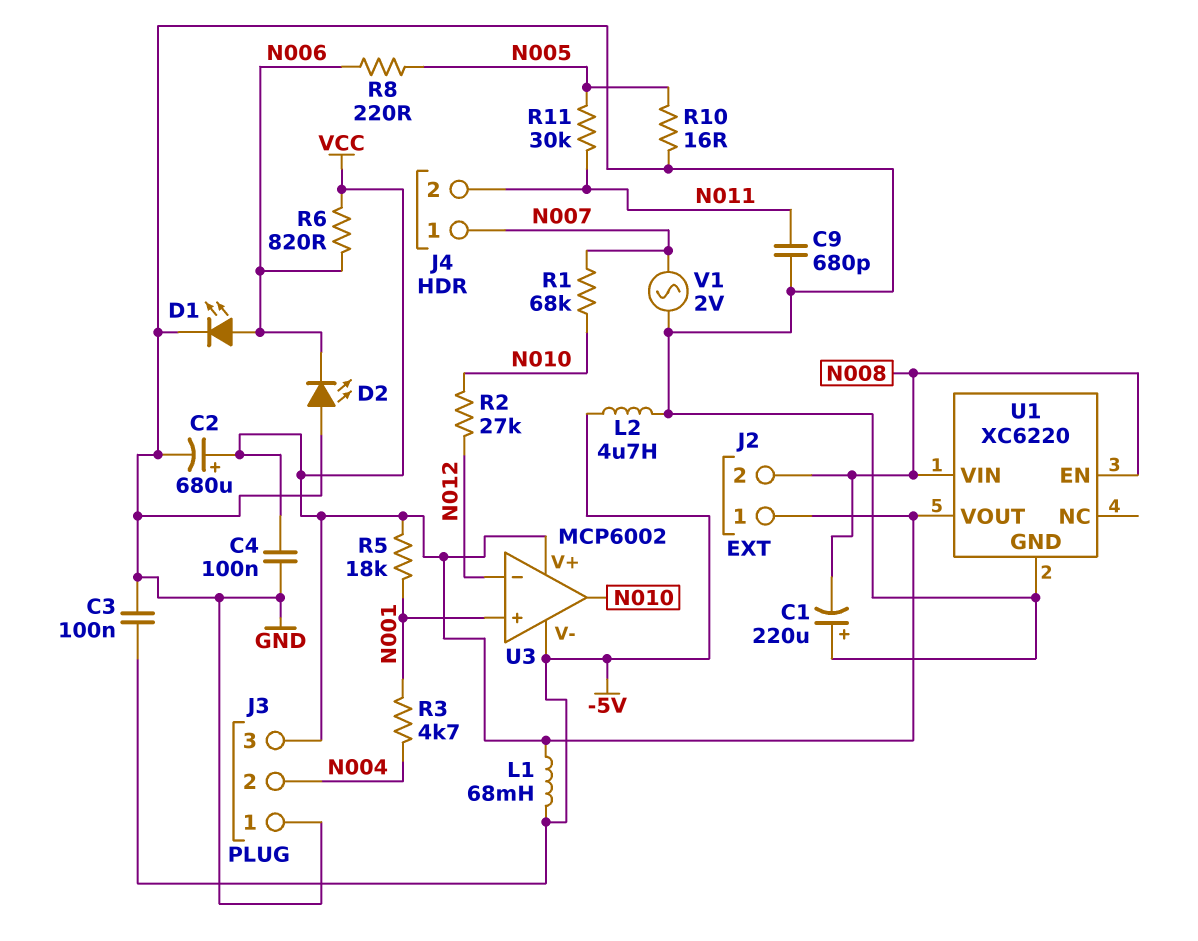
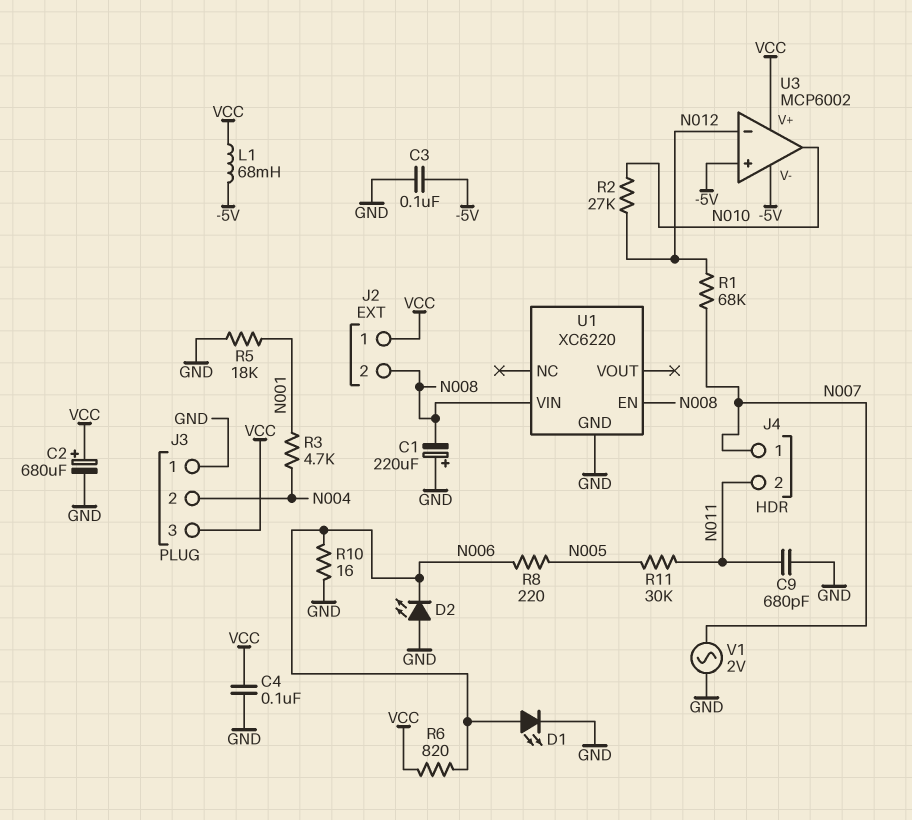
L2: 4.7uH (-5V, GND) -> none
R1: 68k (N007, N010) -> 68k (N007, N012)
R5: 18k (N001, VCC) -> 18k (GND, N001)
R10: 16 (GND, N005) -> 16 (GND, N006)
U1 pin VOUT: VCC -> none
U3 pin in+: N001 -> -5V

